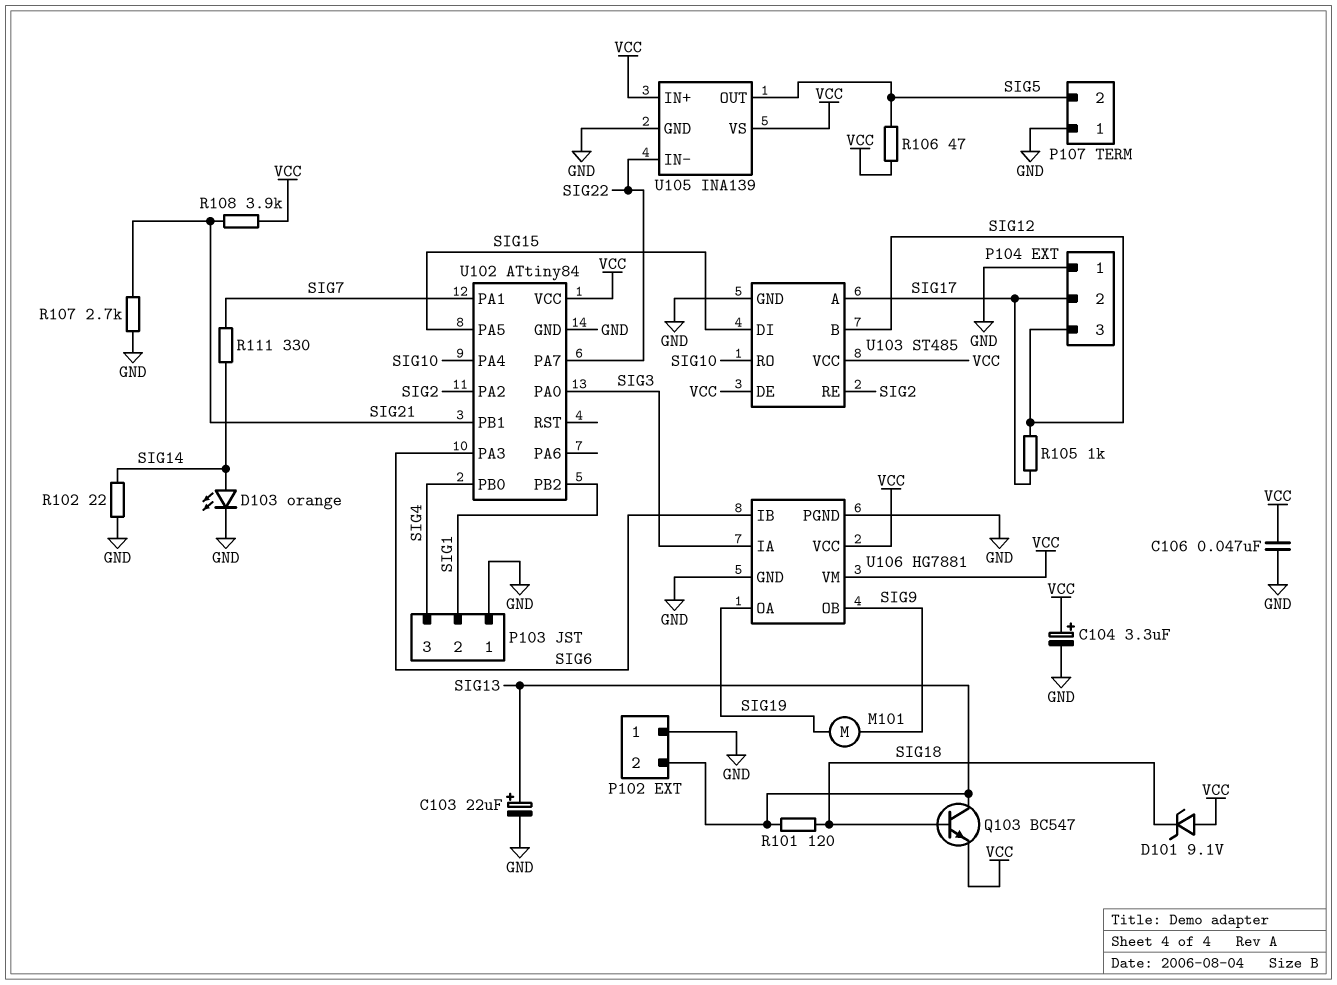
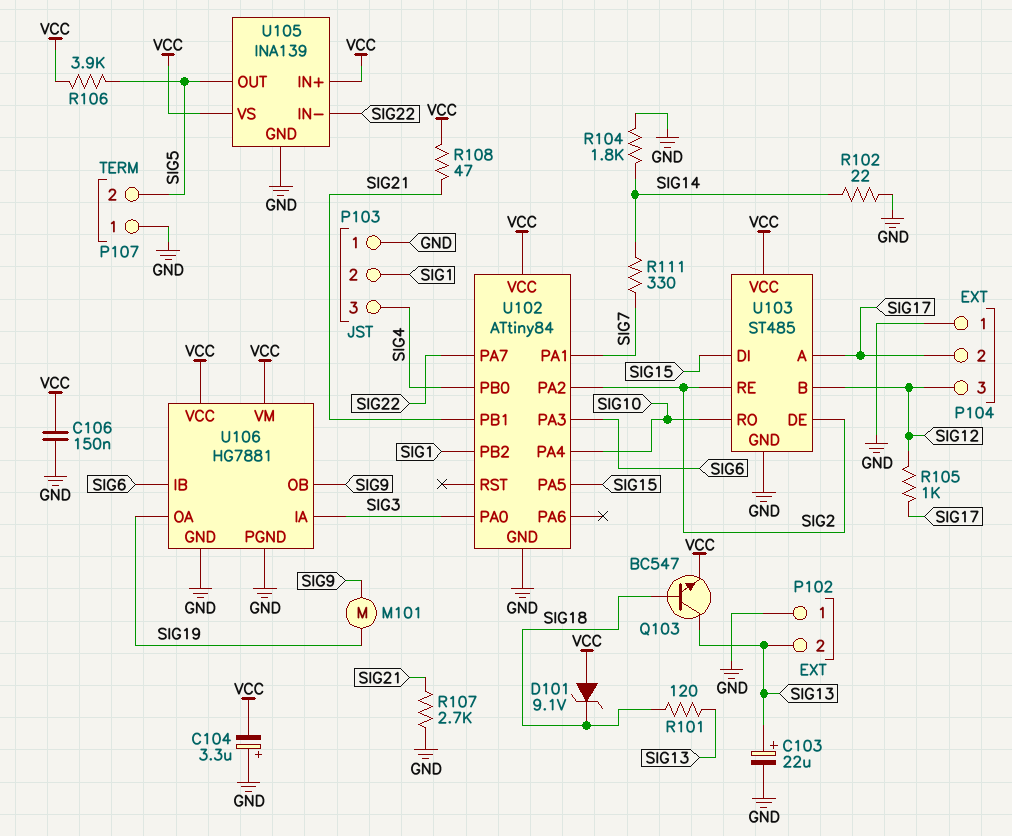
C104: 3.3uF (plus VCC, minus GND) -> 3.3uF (plus GND, minus VCC)
C106: 47nF (GND, VCC) -> 150nF (GND, VCC)
D103: LED orange (A SIG14, K GND) -> none
R104: none -> 1.8k (GND, SIG14)
R106: 47 (SIG5, VCC) -> 3.9k (SIG5, VCC)
R108: 3.9k (SIG21, VCC) -> 47 (SIG21, VCC)
U103 pin DE: VCC -> SIG2

